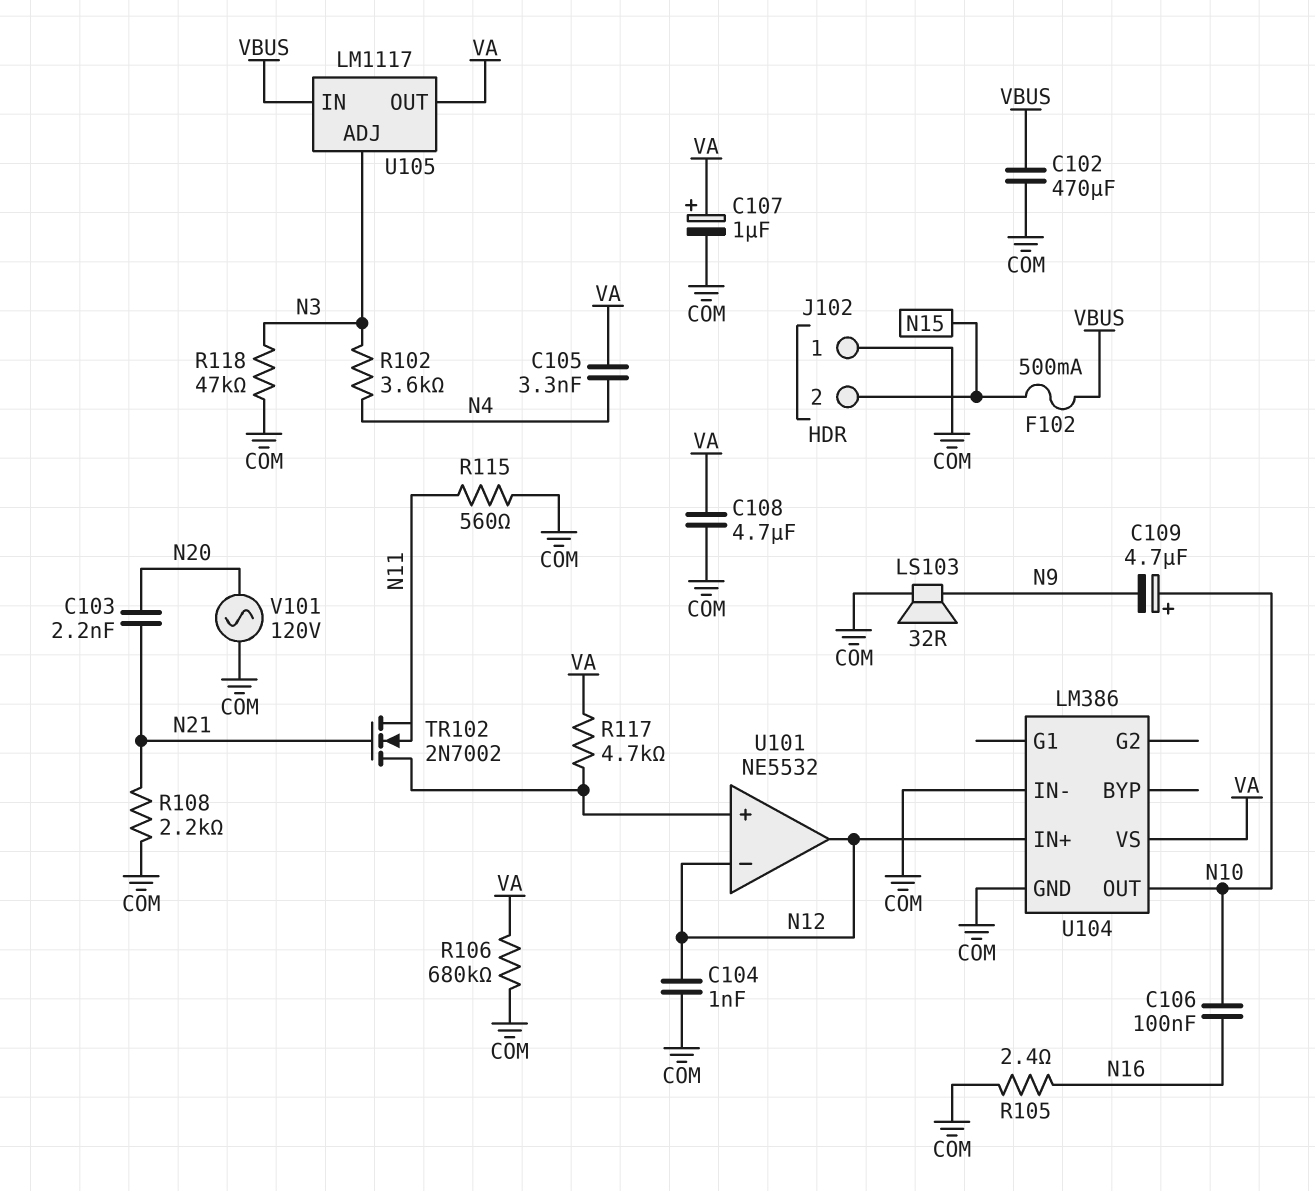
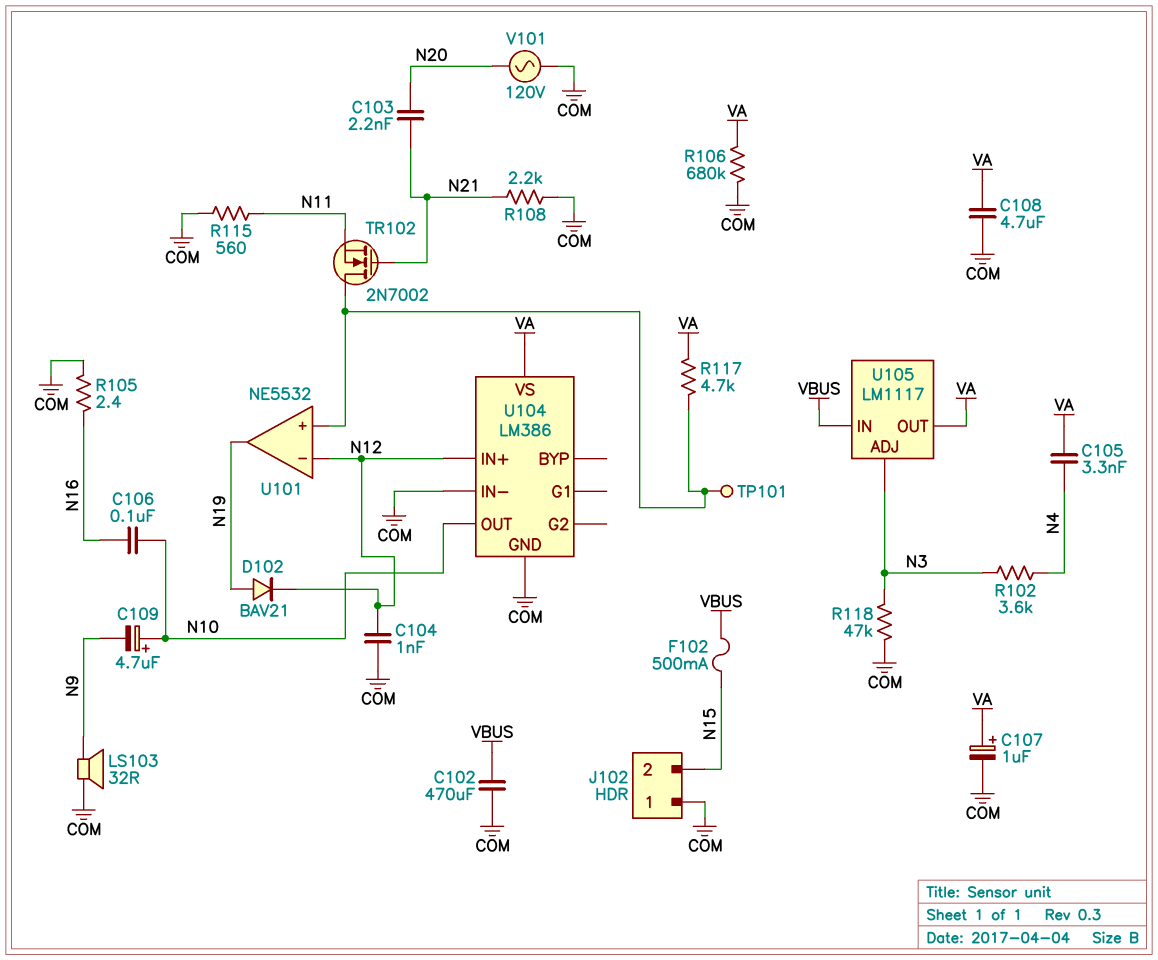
D102: none -> diode BAV21 (A N19, K N12)
TP101: none -> test point (U101/in+)
U101 pin out: N12 -> N19

